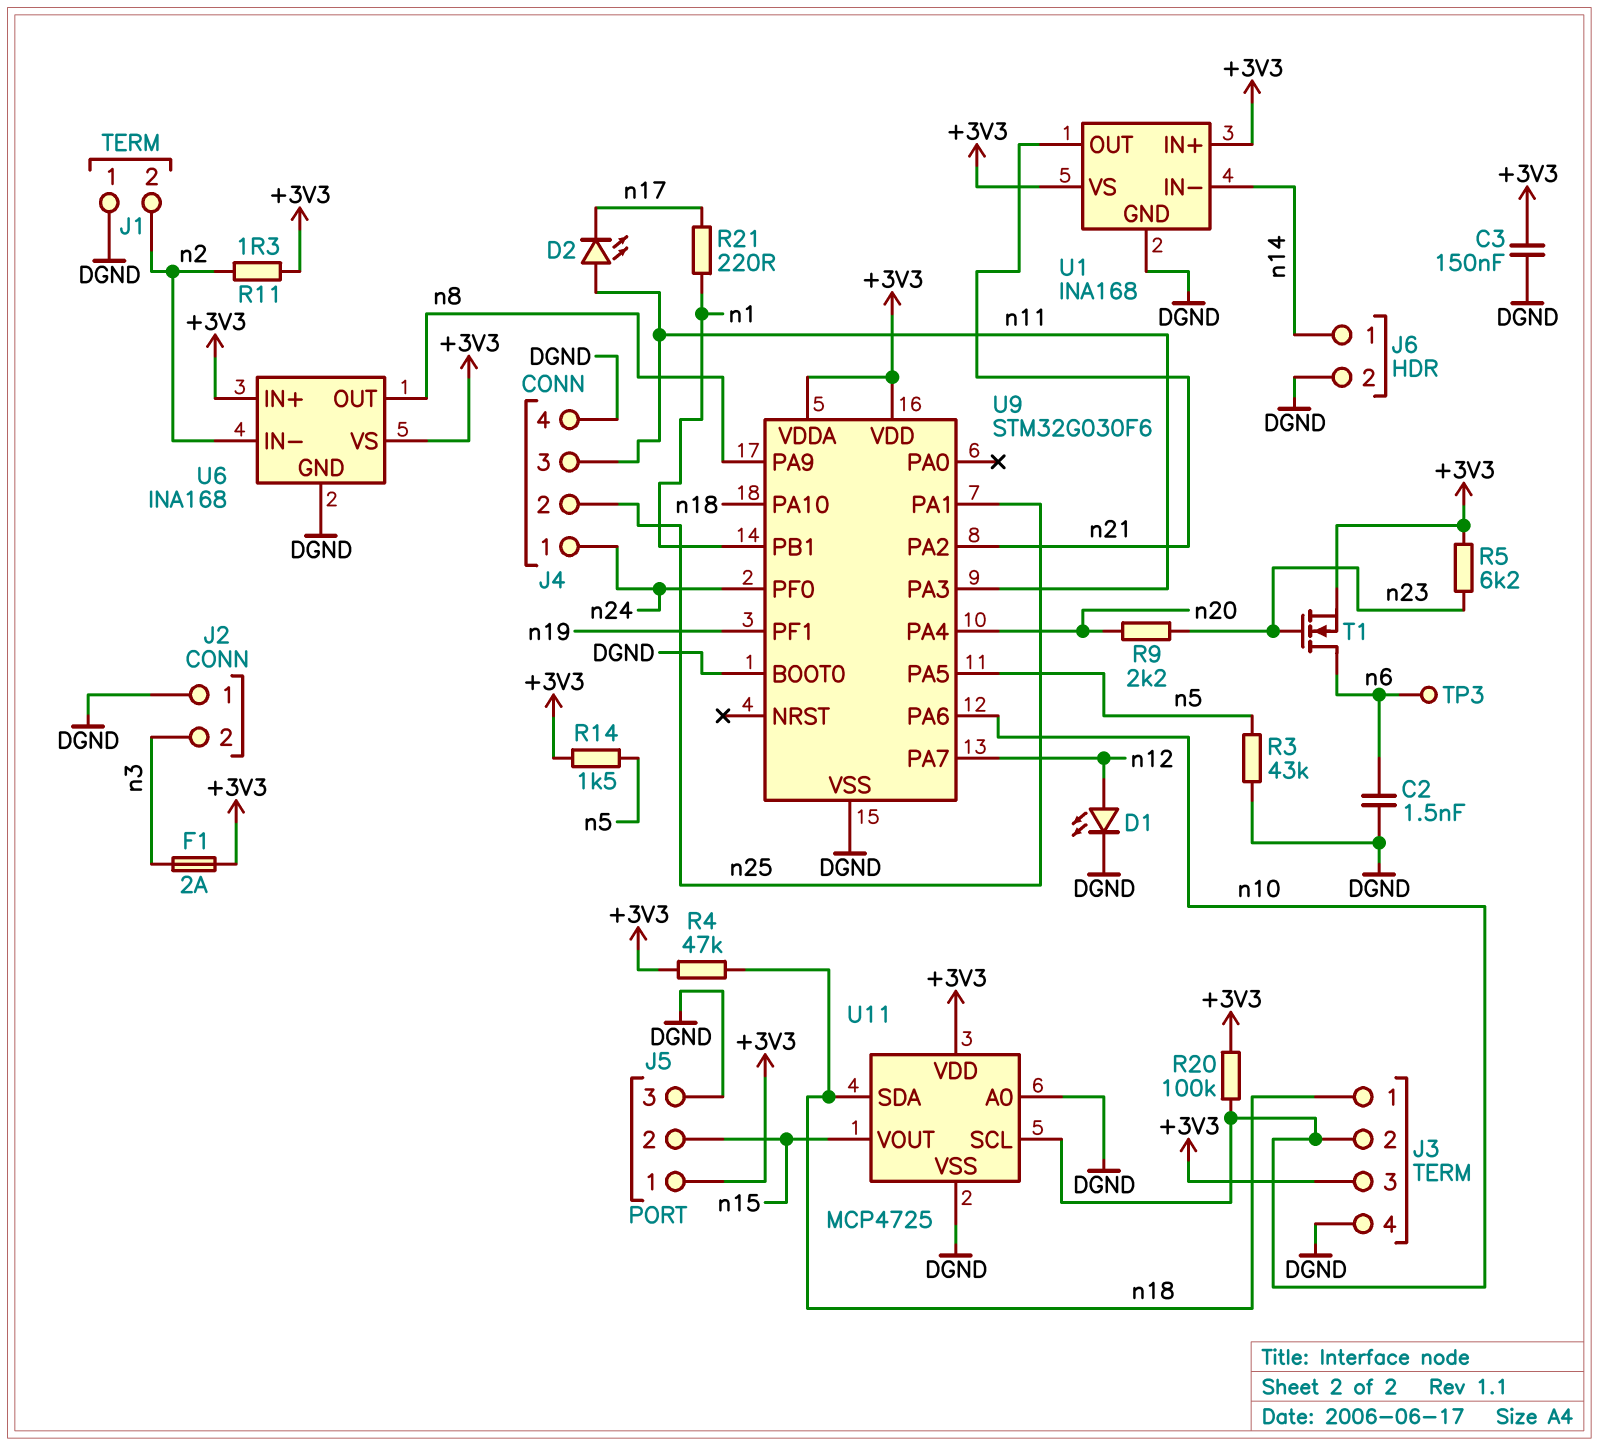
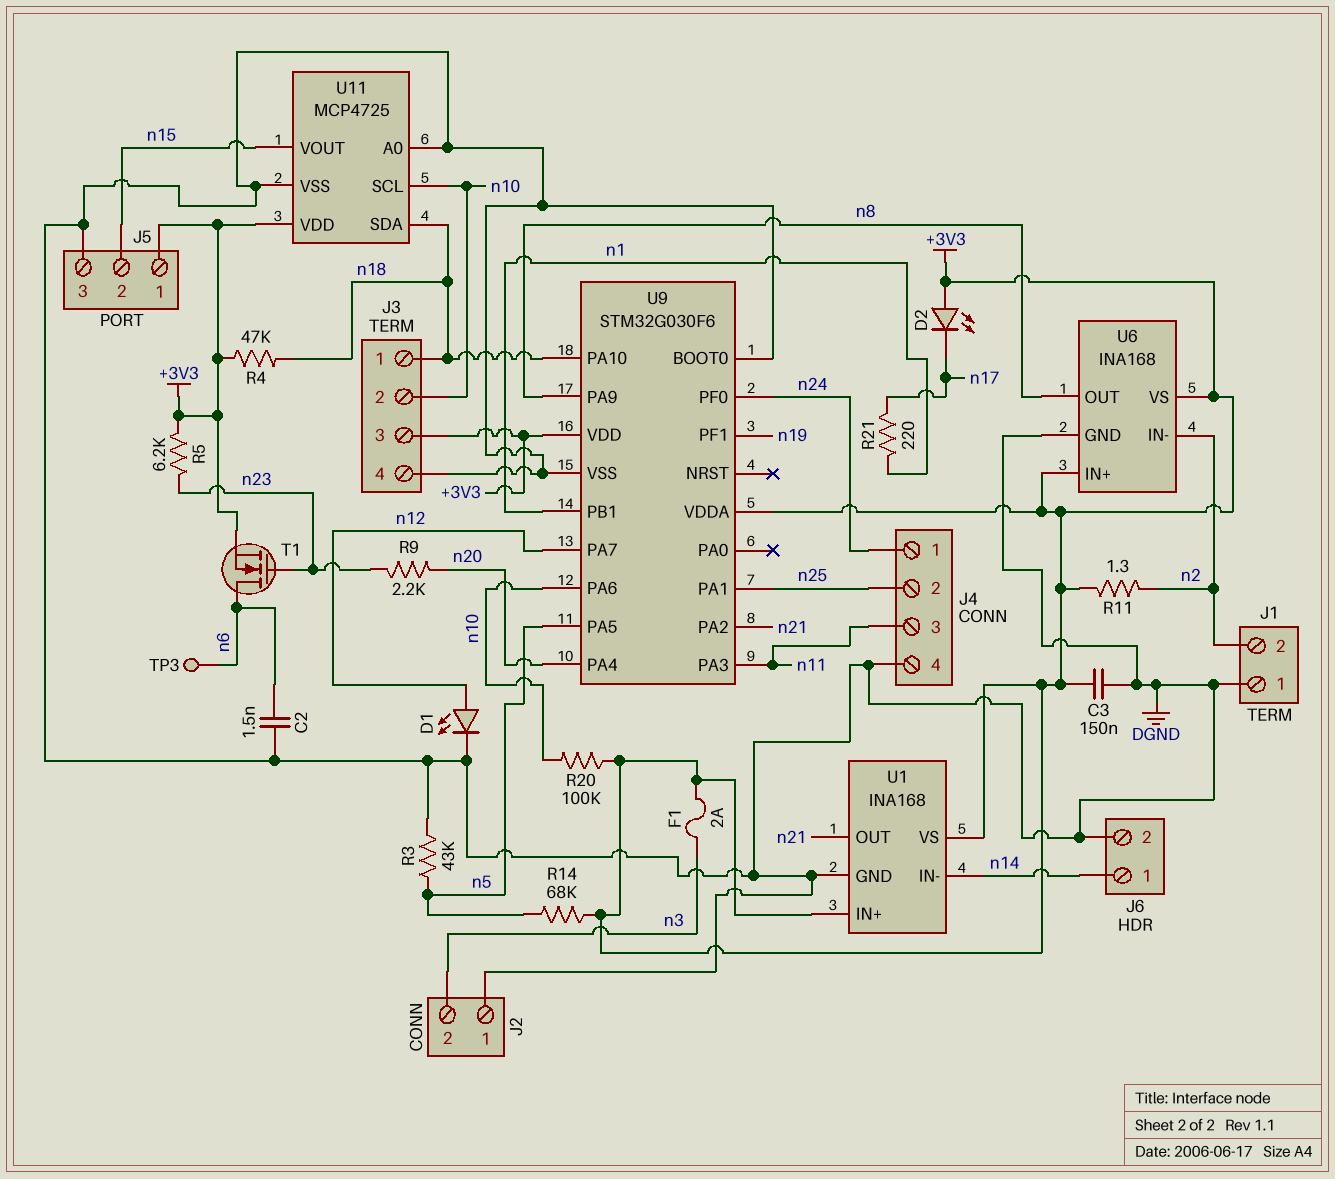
D2: LED (A n11, K n17) -> LED (A +3V3, K n17)
R14: 1.5k (+3V3, n5) -> 68k (+3V3, n5)

